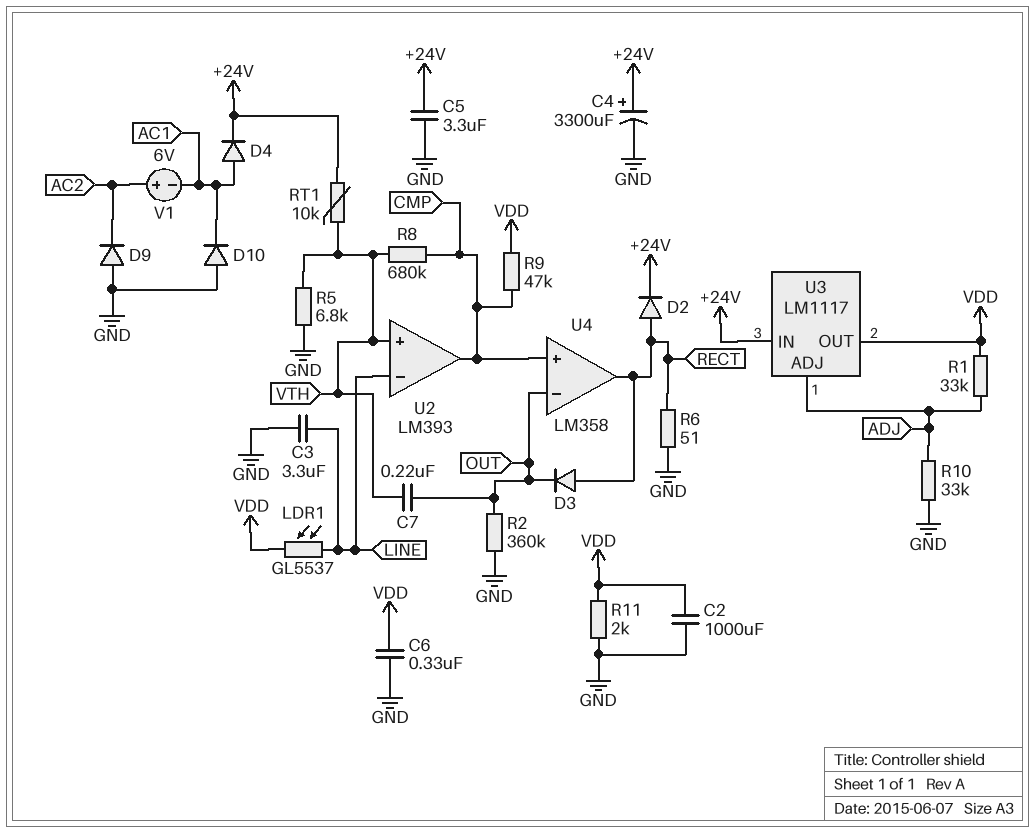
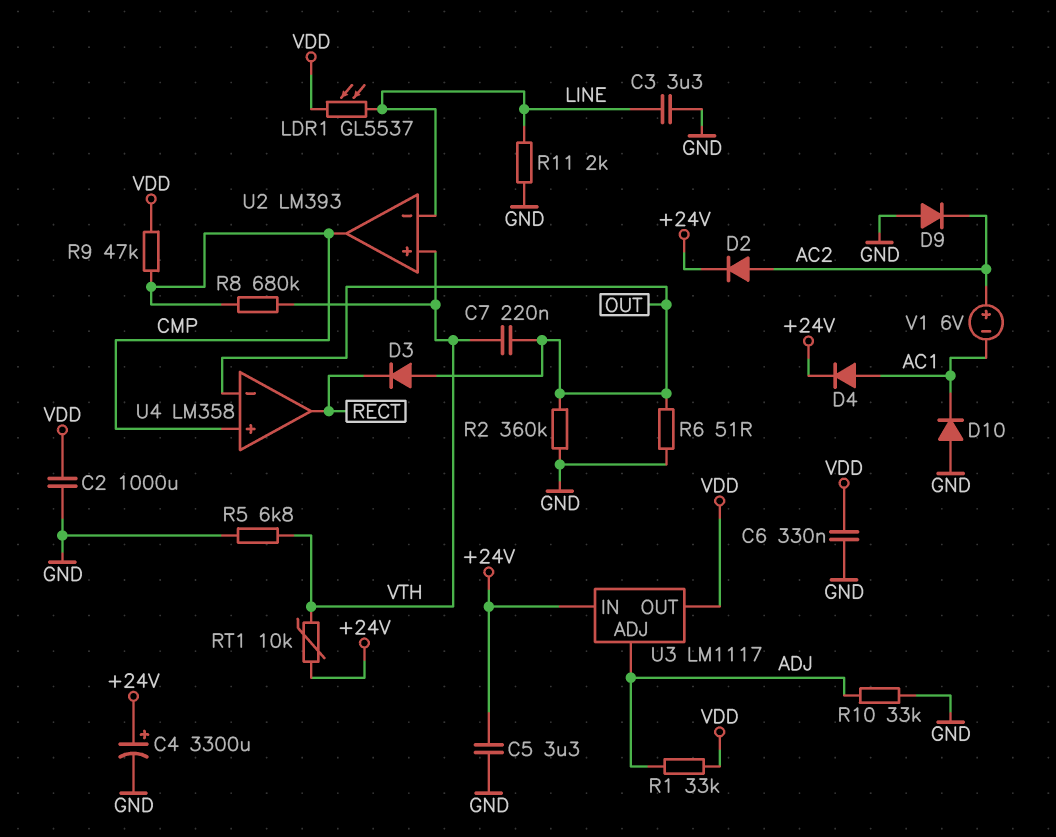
D2: diode (A RECT, K +24V) -> diode (A AC2, K +24V)
D3: diode (A RECT, K OUT) -> diode (A OUT, K RECT)
R6: 51 (GND, RECT) -> 51 (GND, OUT)
R11: 2k (GND, VDD) -> 2k (GND, LINE)

